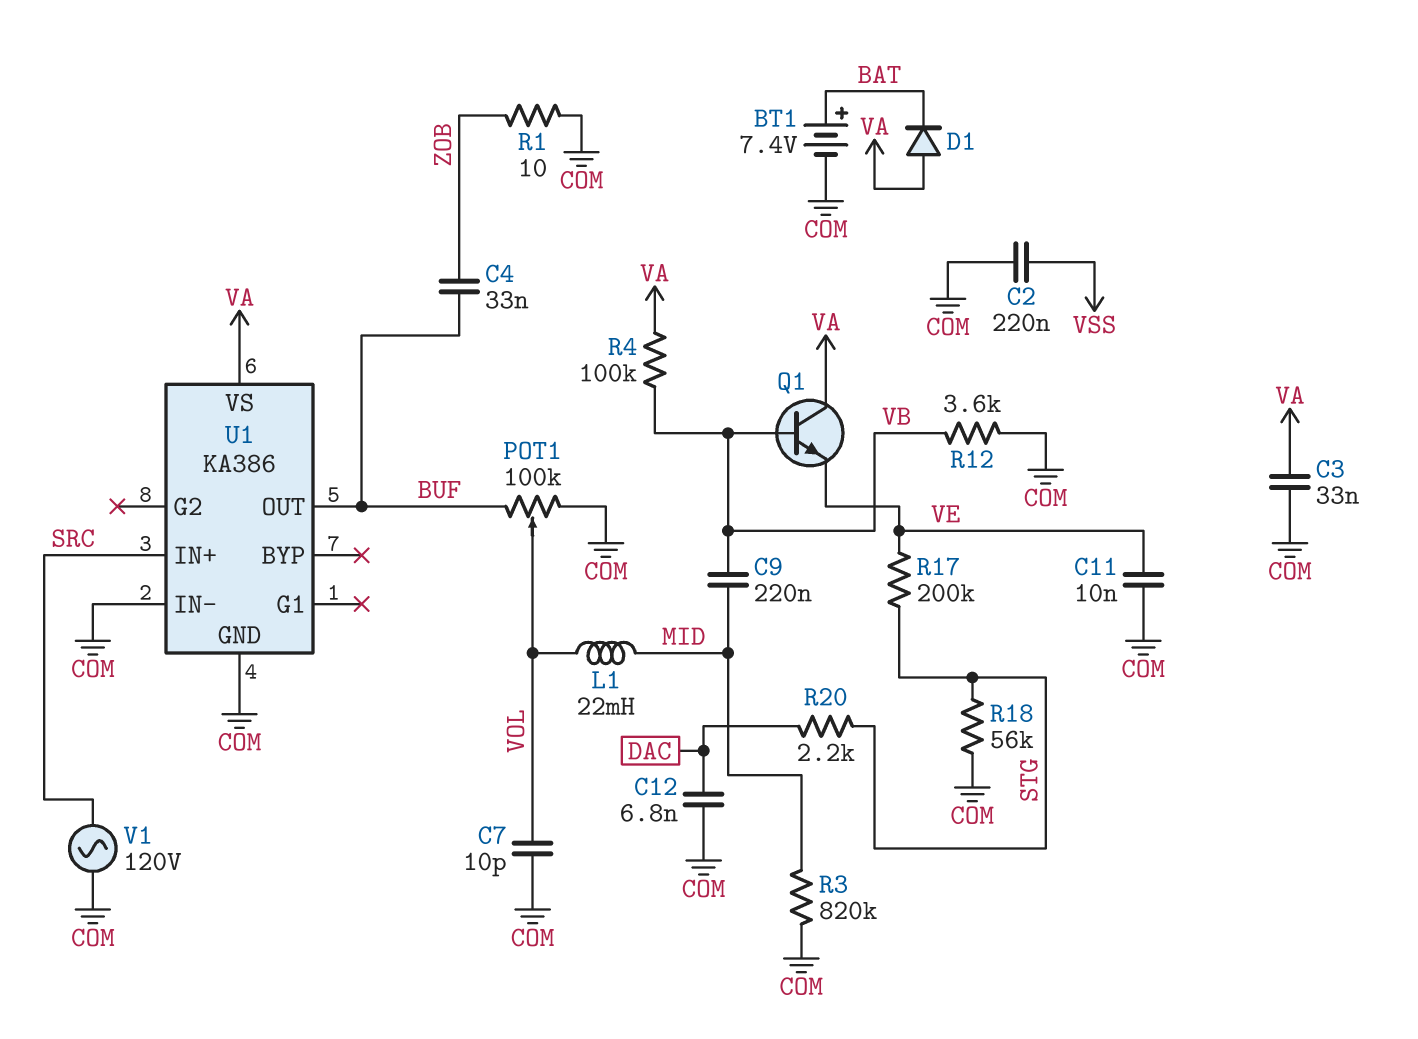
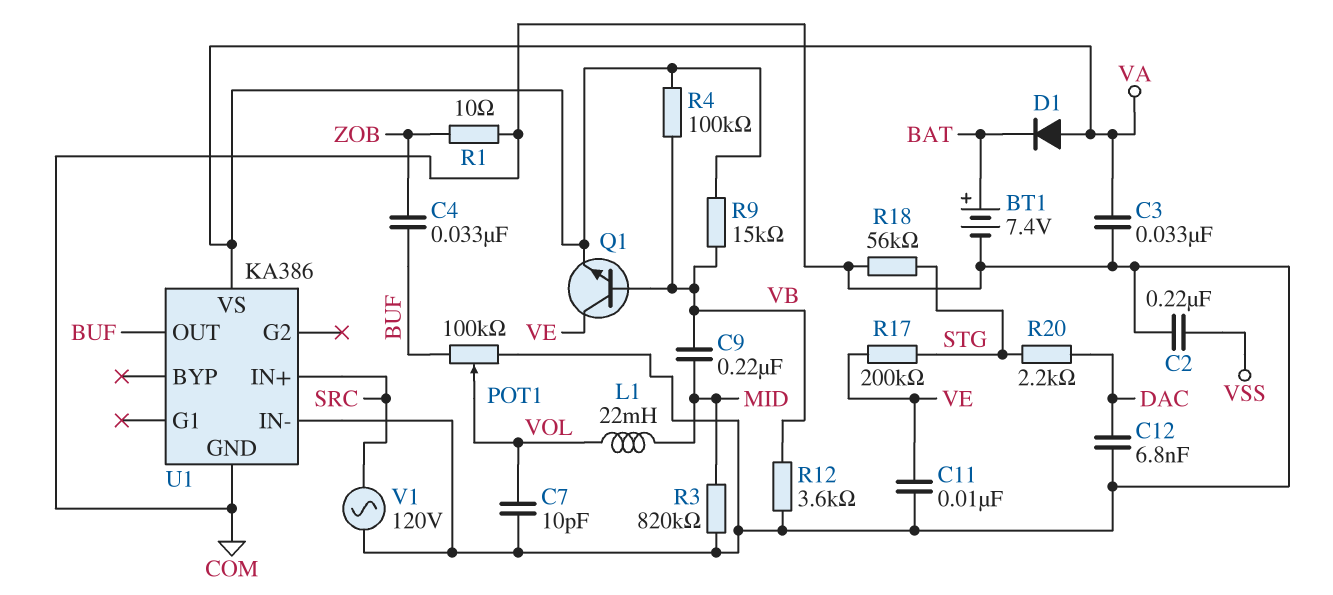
Q1: NPN (B VB, C VA, E VE) -> NPN (B VB, C VE, E VA)
R9: none -> 15k (VA, VB)

